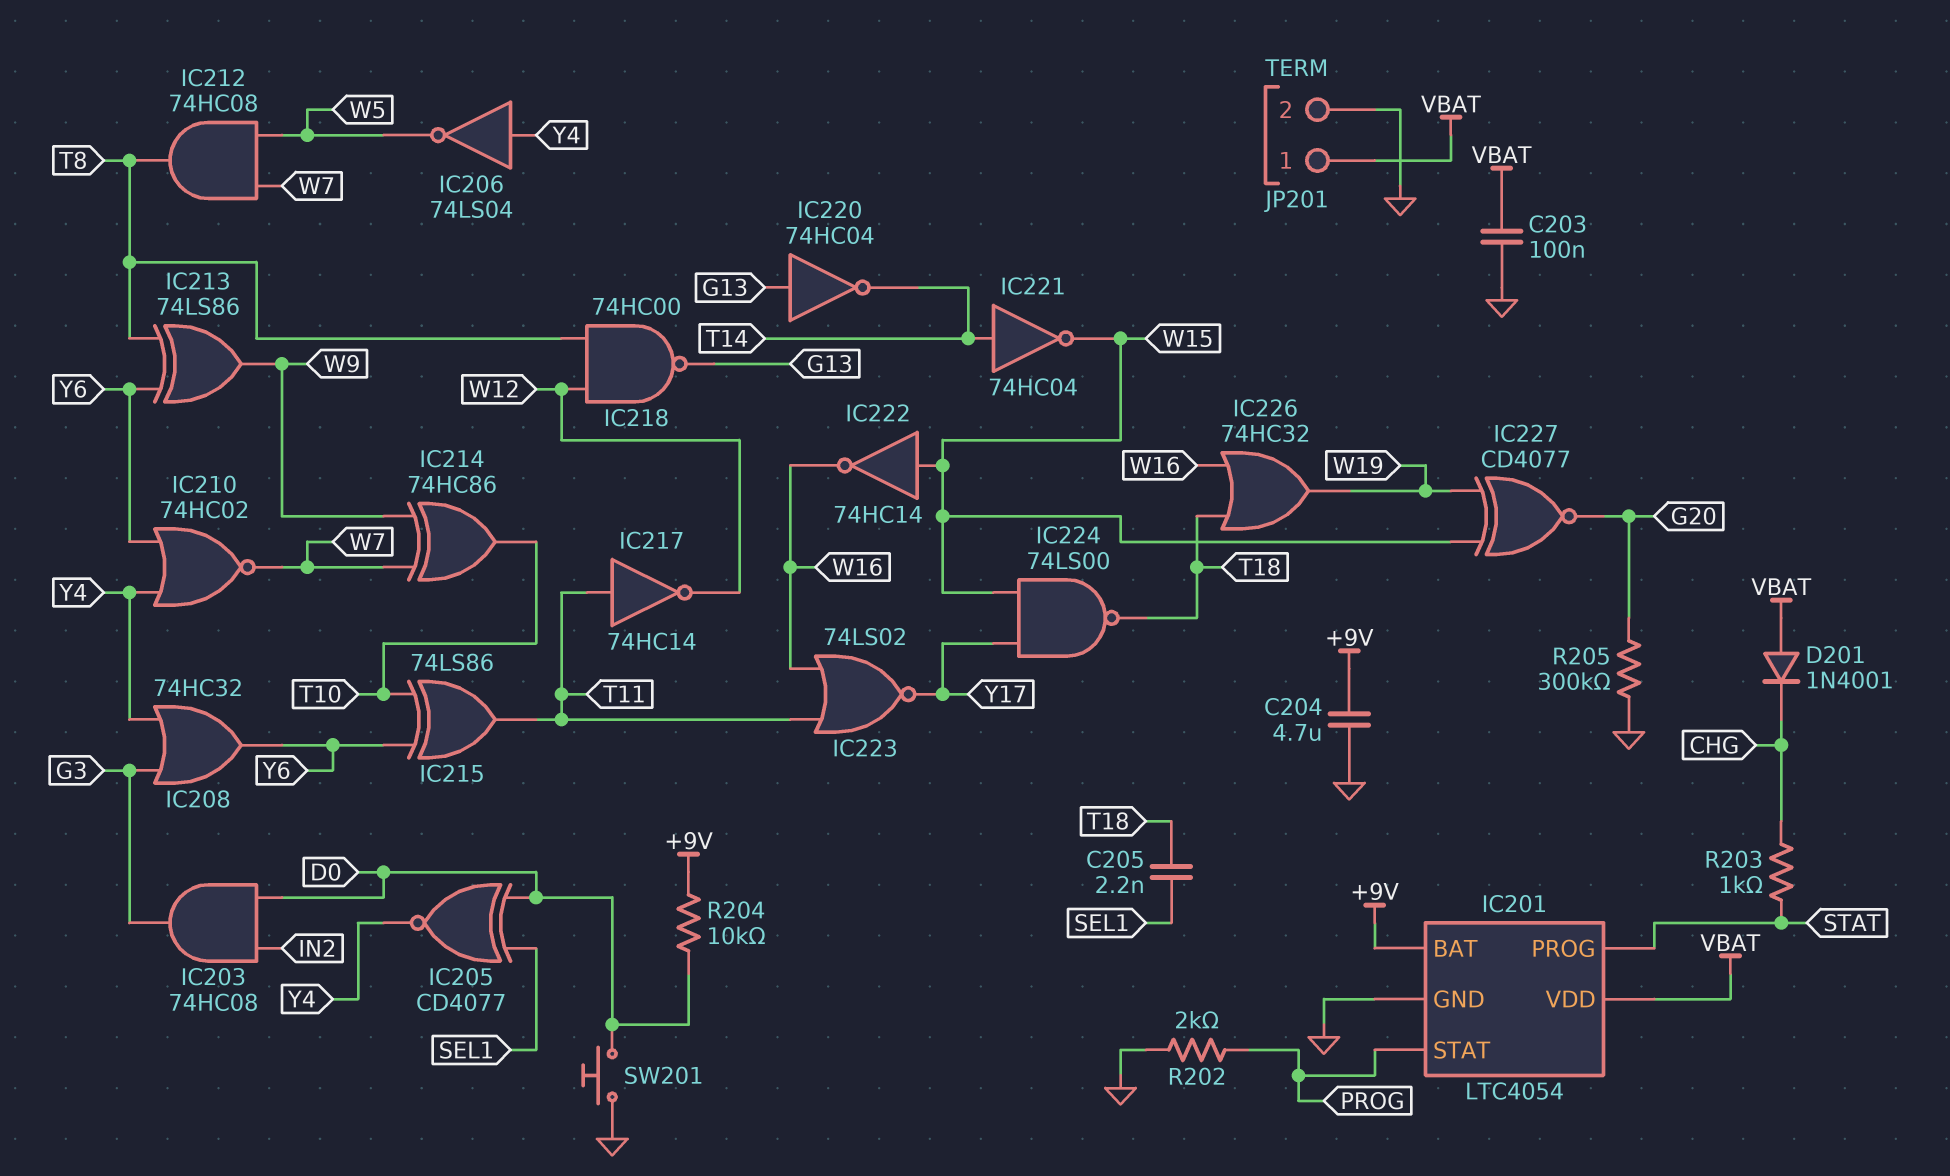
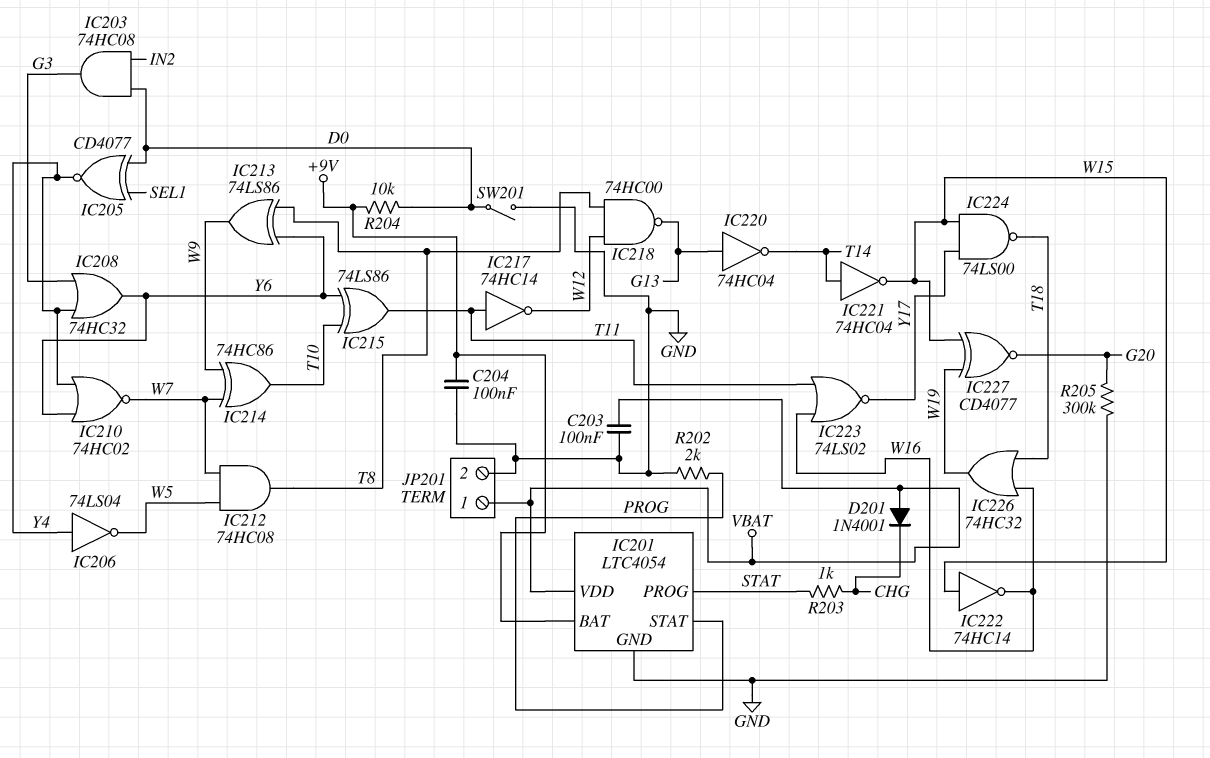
C204: 4.7uF (+9V, GND) -> 100nF (+9V, GND)
C205: 2.2nF (SEL1, T18) -> none
SW201: button (D0, GND) -> switch (D0, GND)

